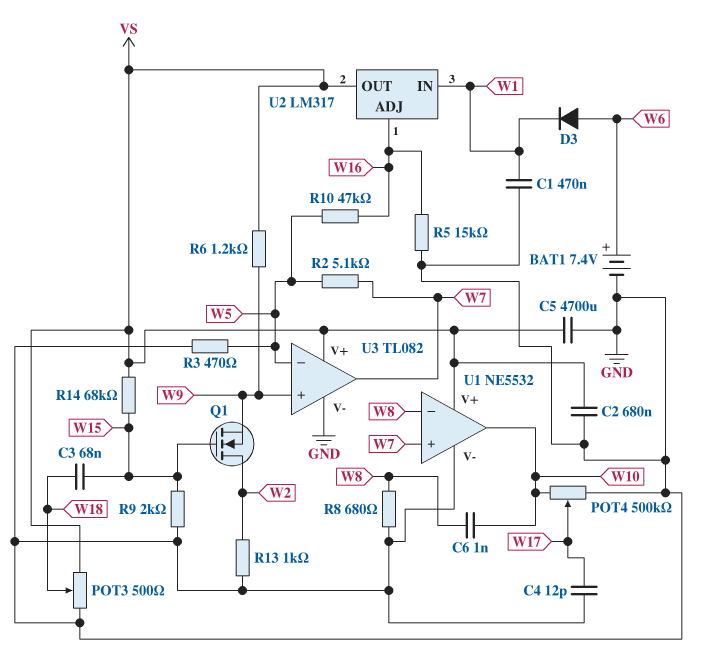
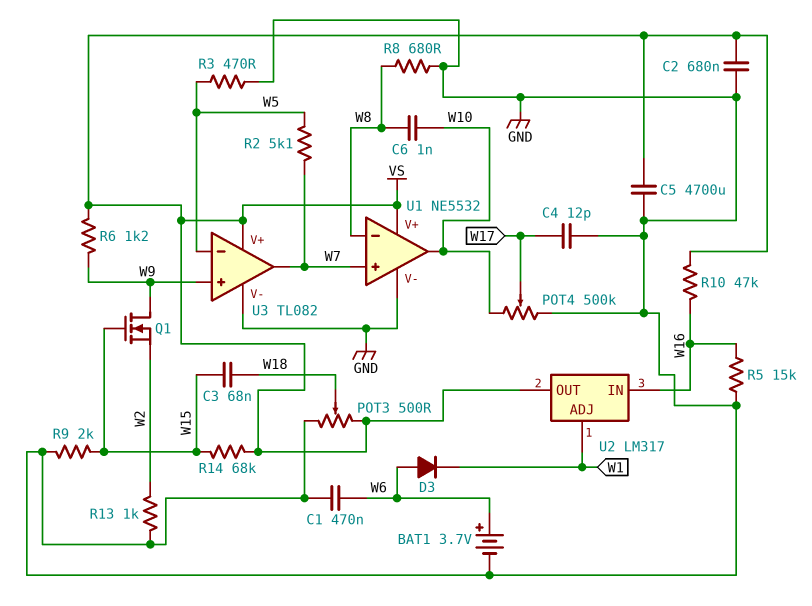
BAT1: 7.4V (plus W6, minus GND) -> 3.7V (plus W6, minus GND)
C1: 470nF (GND, W1) -> 470nF (GND, W6)
Q1: NMOS (G W15, D W2, S W9) -> NMOS (G W15, D W9, S W2)
R10: 47k (W5, W16) -> 47k (VS, W16)
U2 pin ADJ: W16 -> W1
U2 pin IN: W1 -> W16

